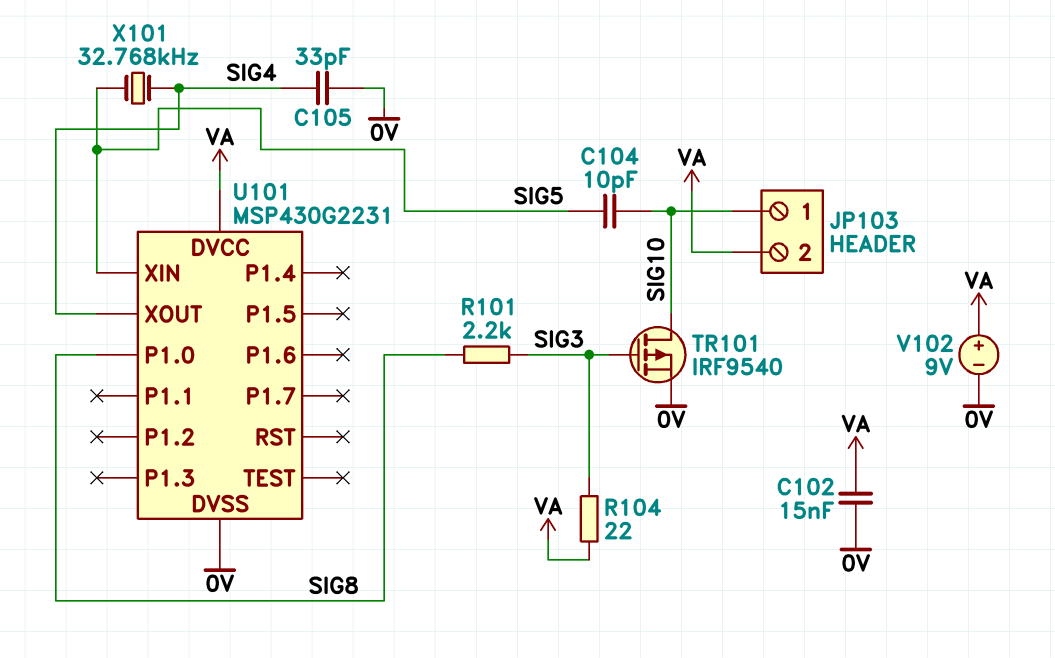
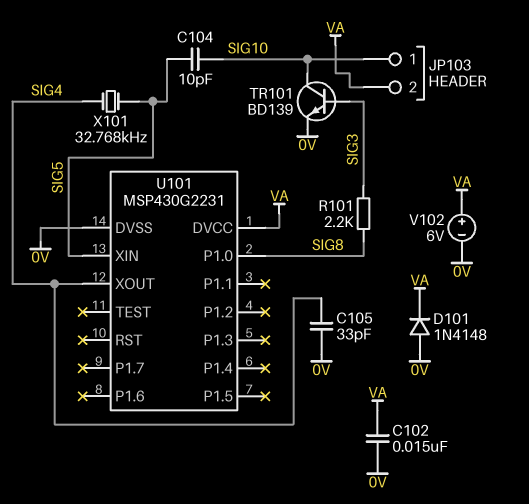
D101: none -> diode 1N4148 (A 0V, K VA)
R104: 22 (SIG3, VA) -> none
TR101: PMOS IRF9540 (G SIG3, D SIG10, S 0V) -> NPN BD139 (B SIG3, C SIG10, E 0V)
V102: 9V (plus VA, minus 0V) -> 6V (plus VA, minus 0V)

